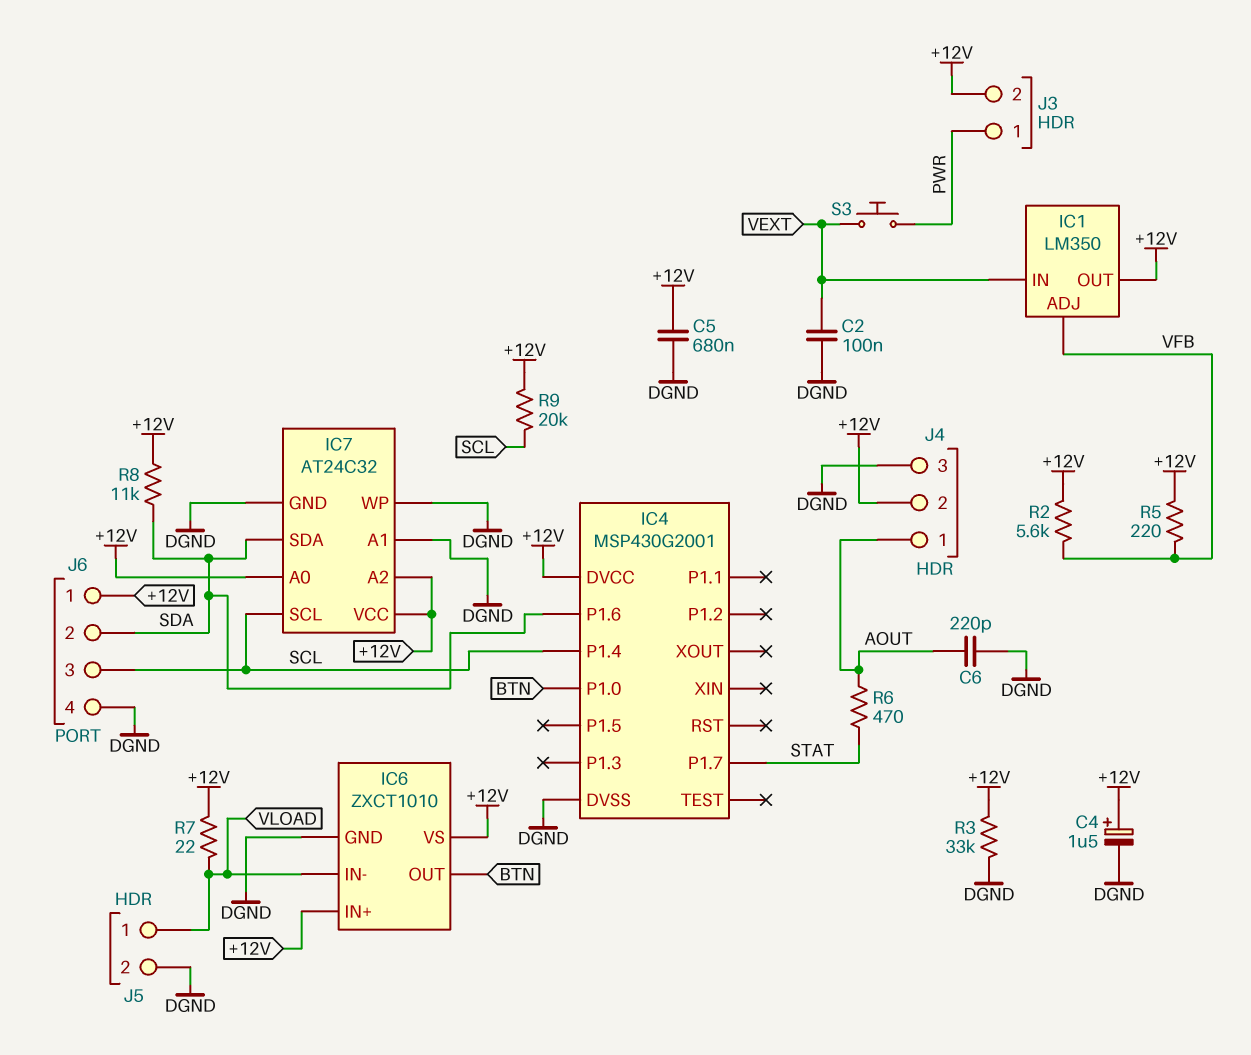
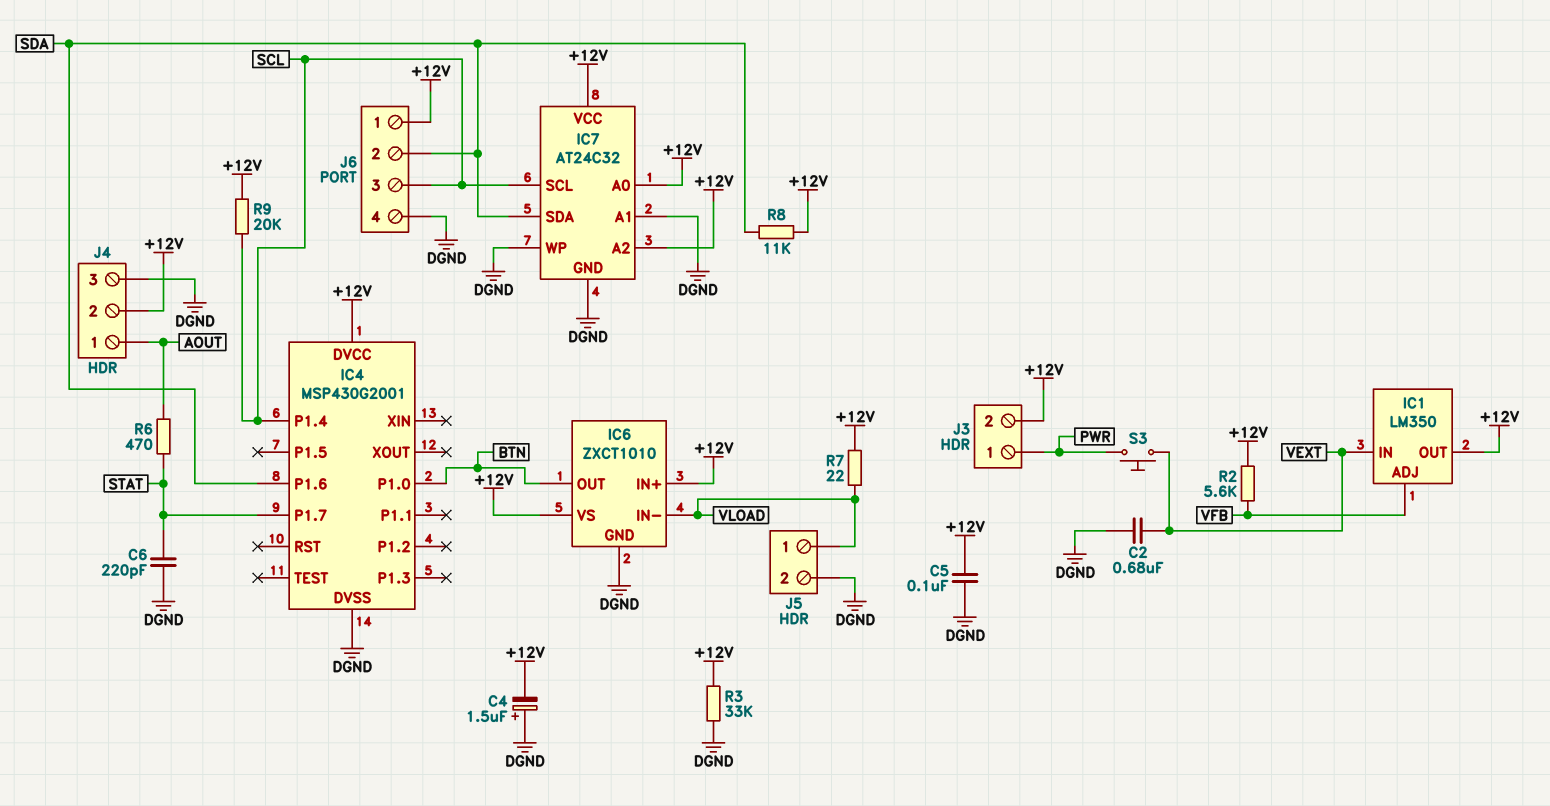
C2: 100nF (DGND, VEXT) -> 680nF (DGND, VEXT)
C4: 1.5uF (plus +12V, minus DGND) -> 1.5uF (plus DGND, minus +12V)
C5: 680nF (+12V, DGND) -> 100nF (+12V, DGND)
C6: 220pF (AOUT, DGND) -> 220pF (DGND, STAT)
R5: 220 (+12V, VFB) -> none

